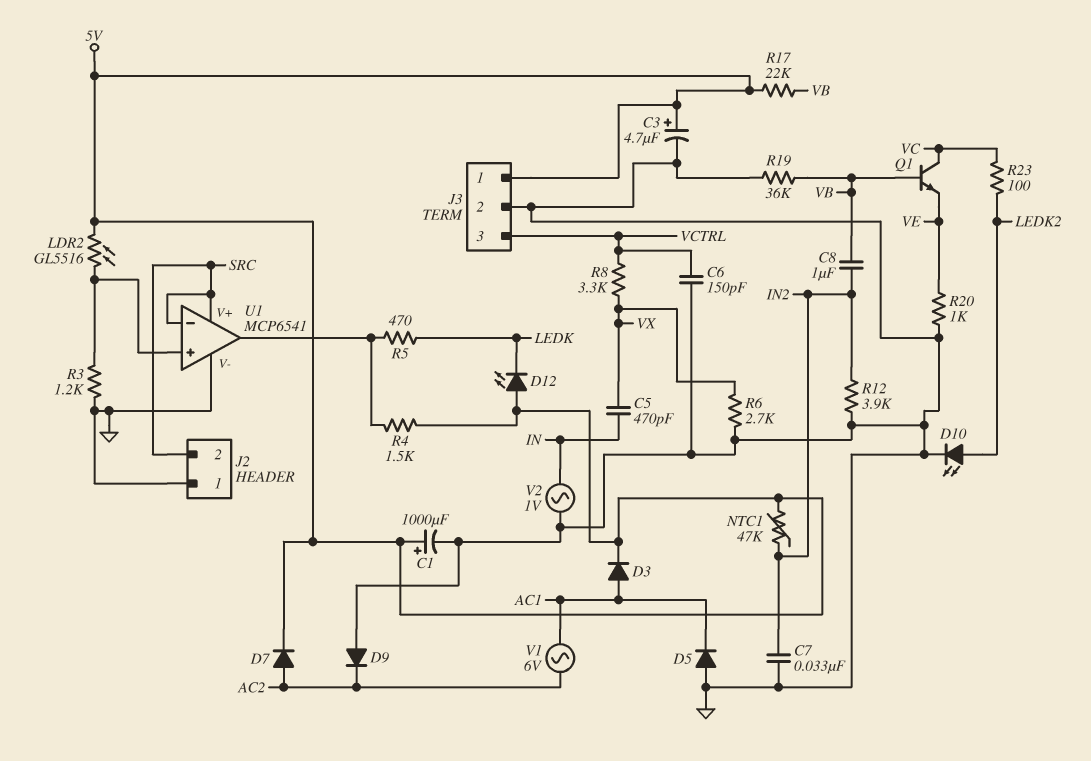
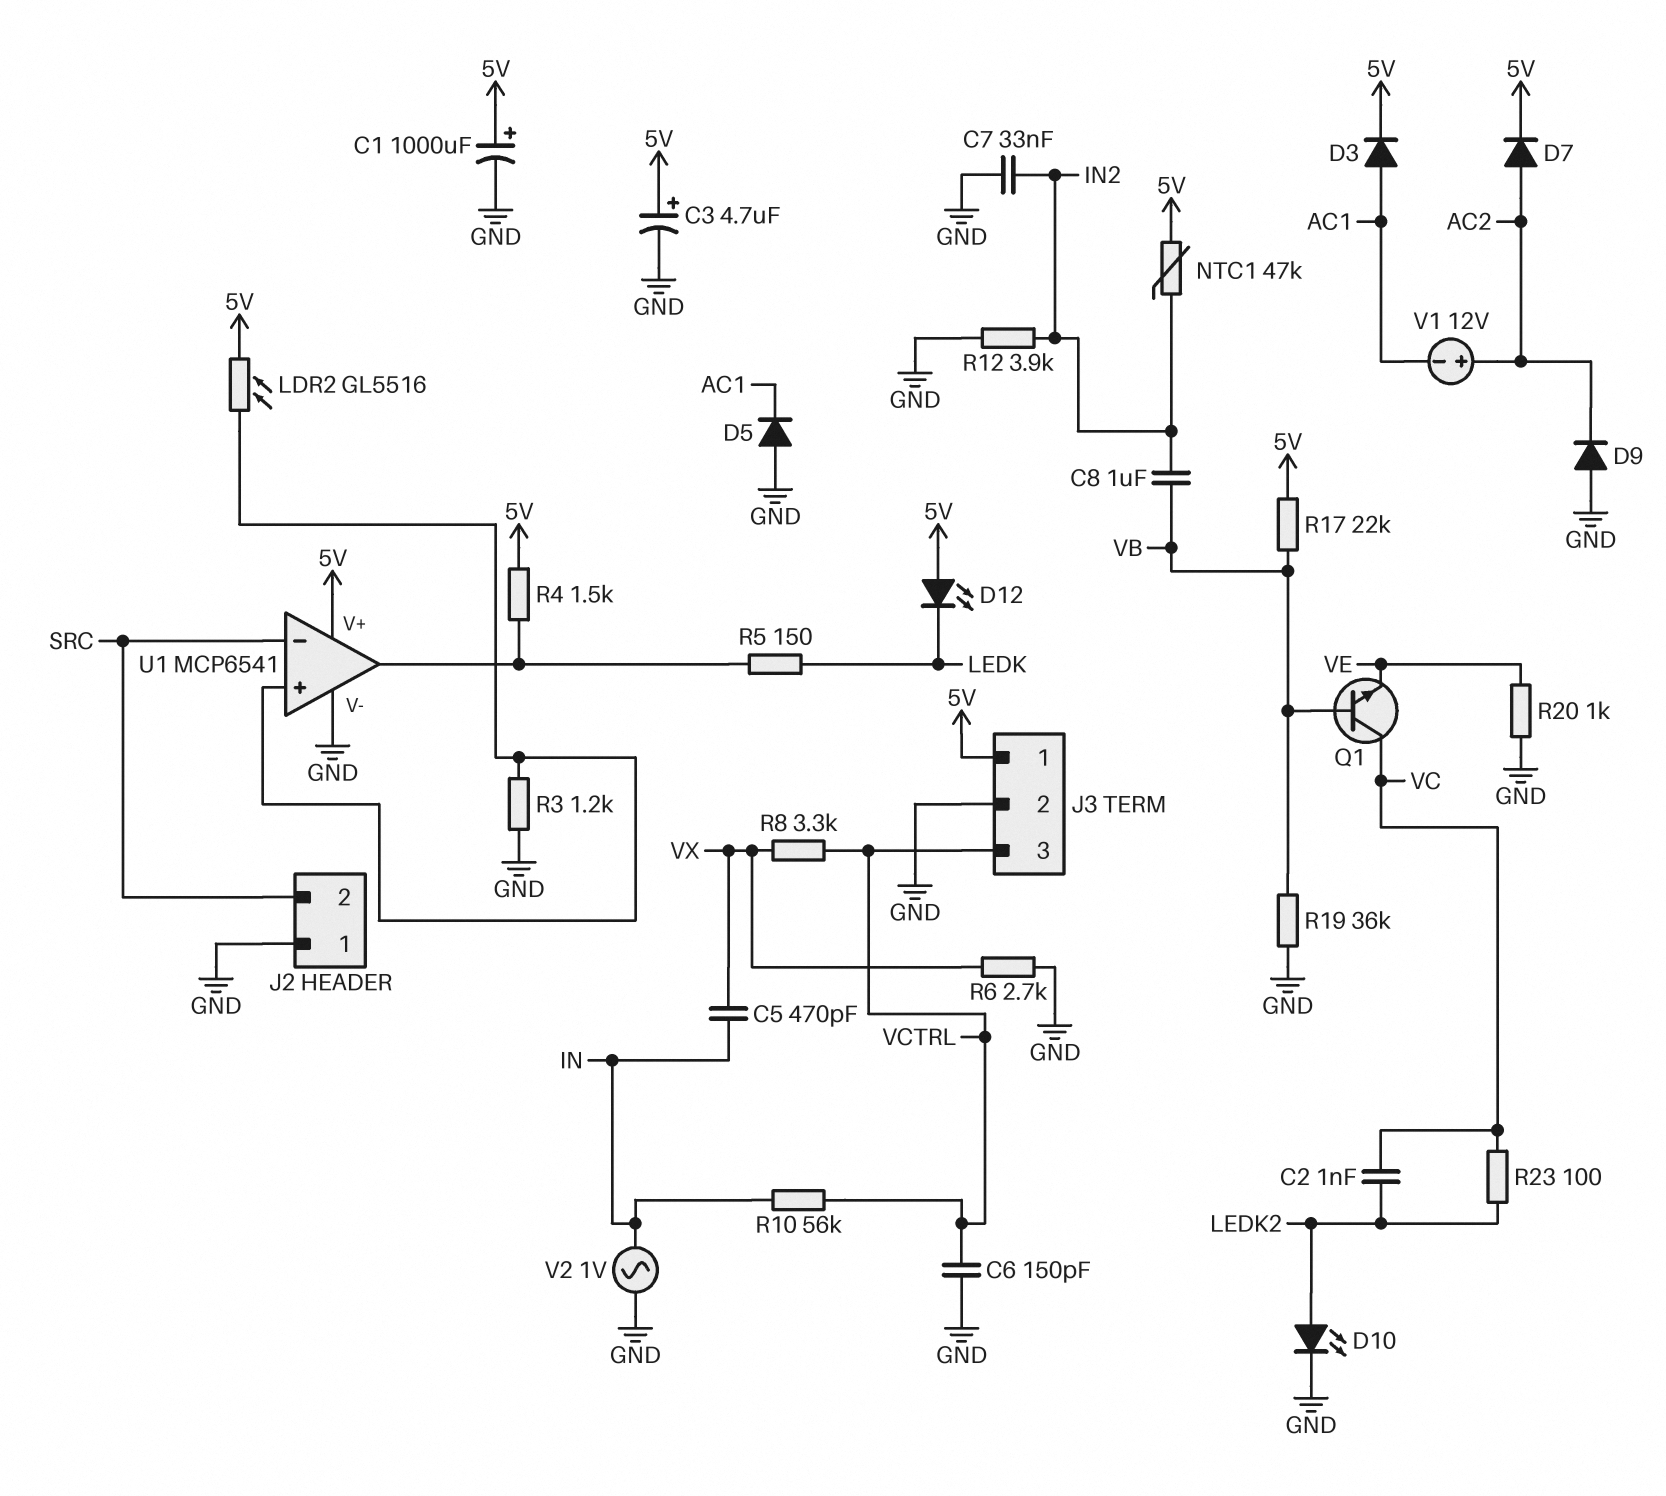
C2: none -> 1nF (LEDK2, VC)
R5: 470 (LEDK, U1/out) -> 150 (LEDK, U1/out)
R10: none -> 56k (IN, VCTRL)
U1 pin V+: SRC -> 5V
V1: AC 6V (AC1, AC2) -> 12V (plus AC2, minus AC1)

